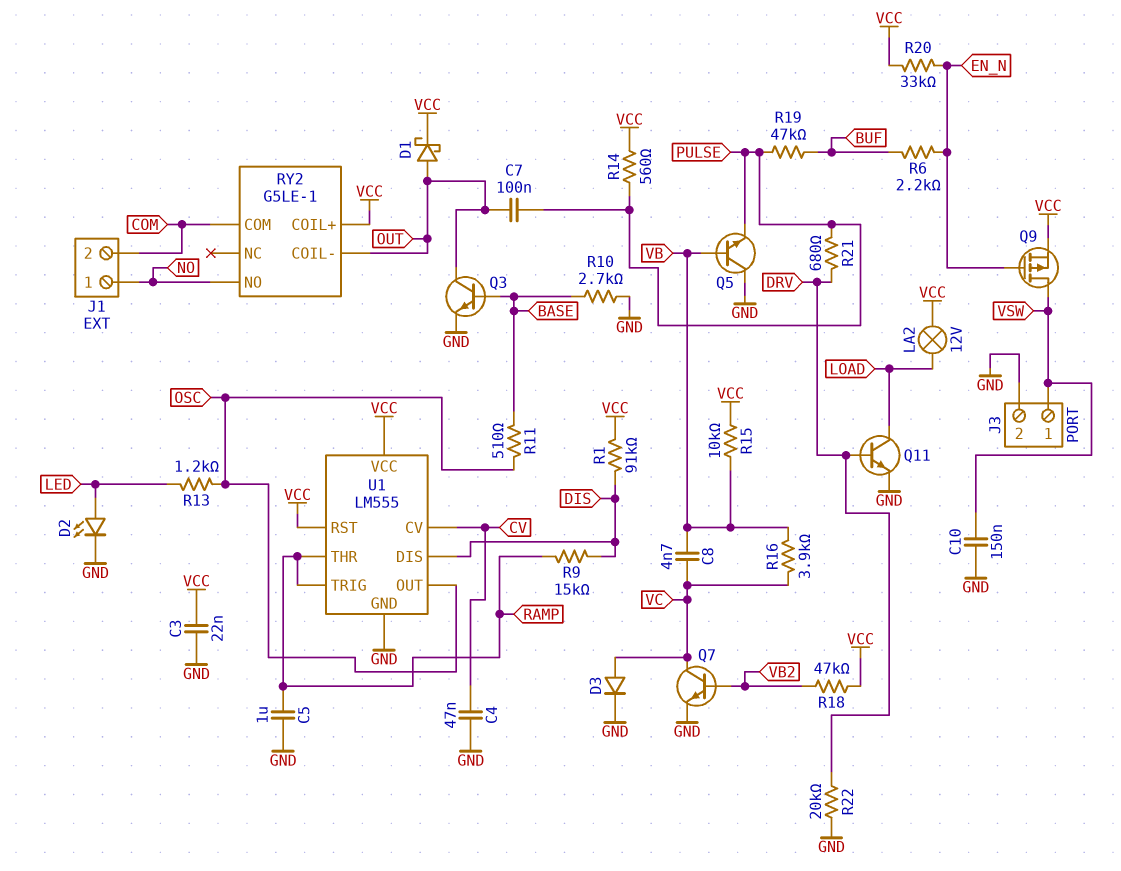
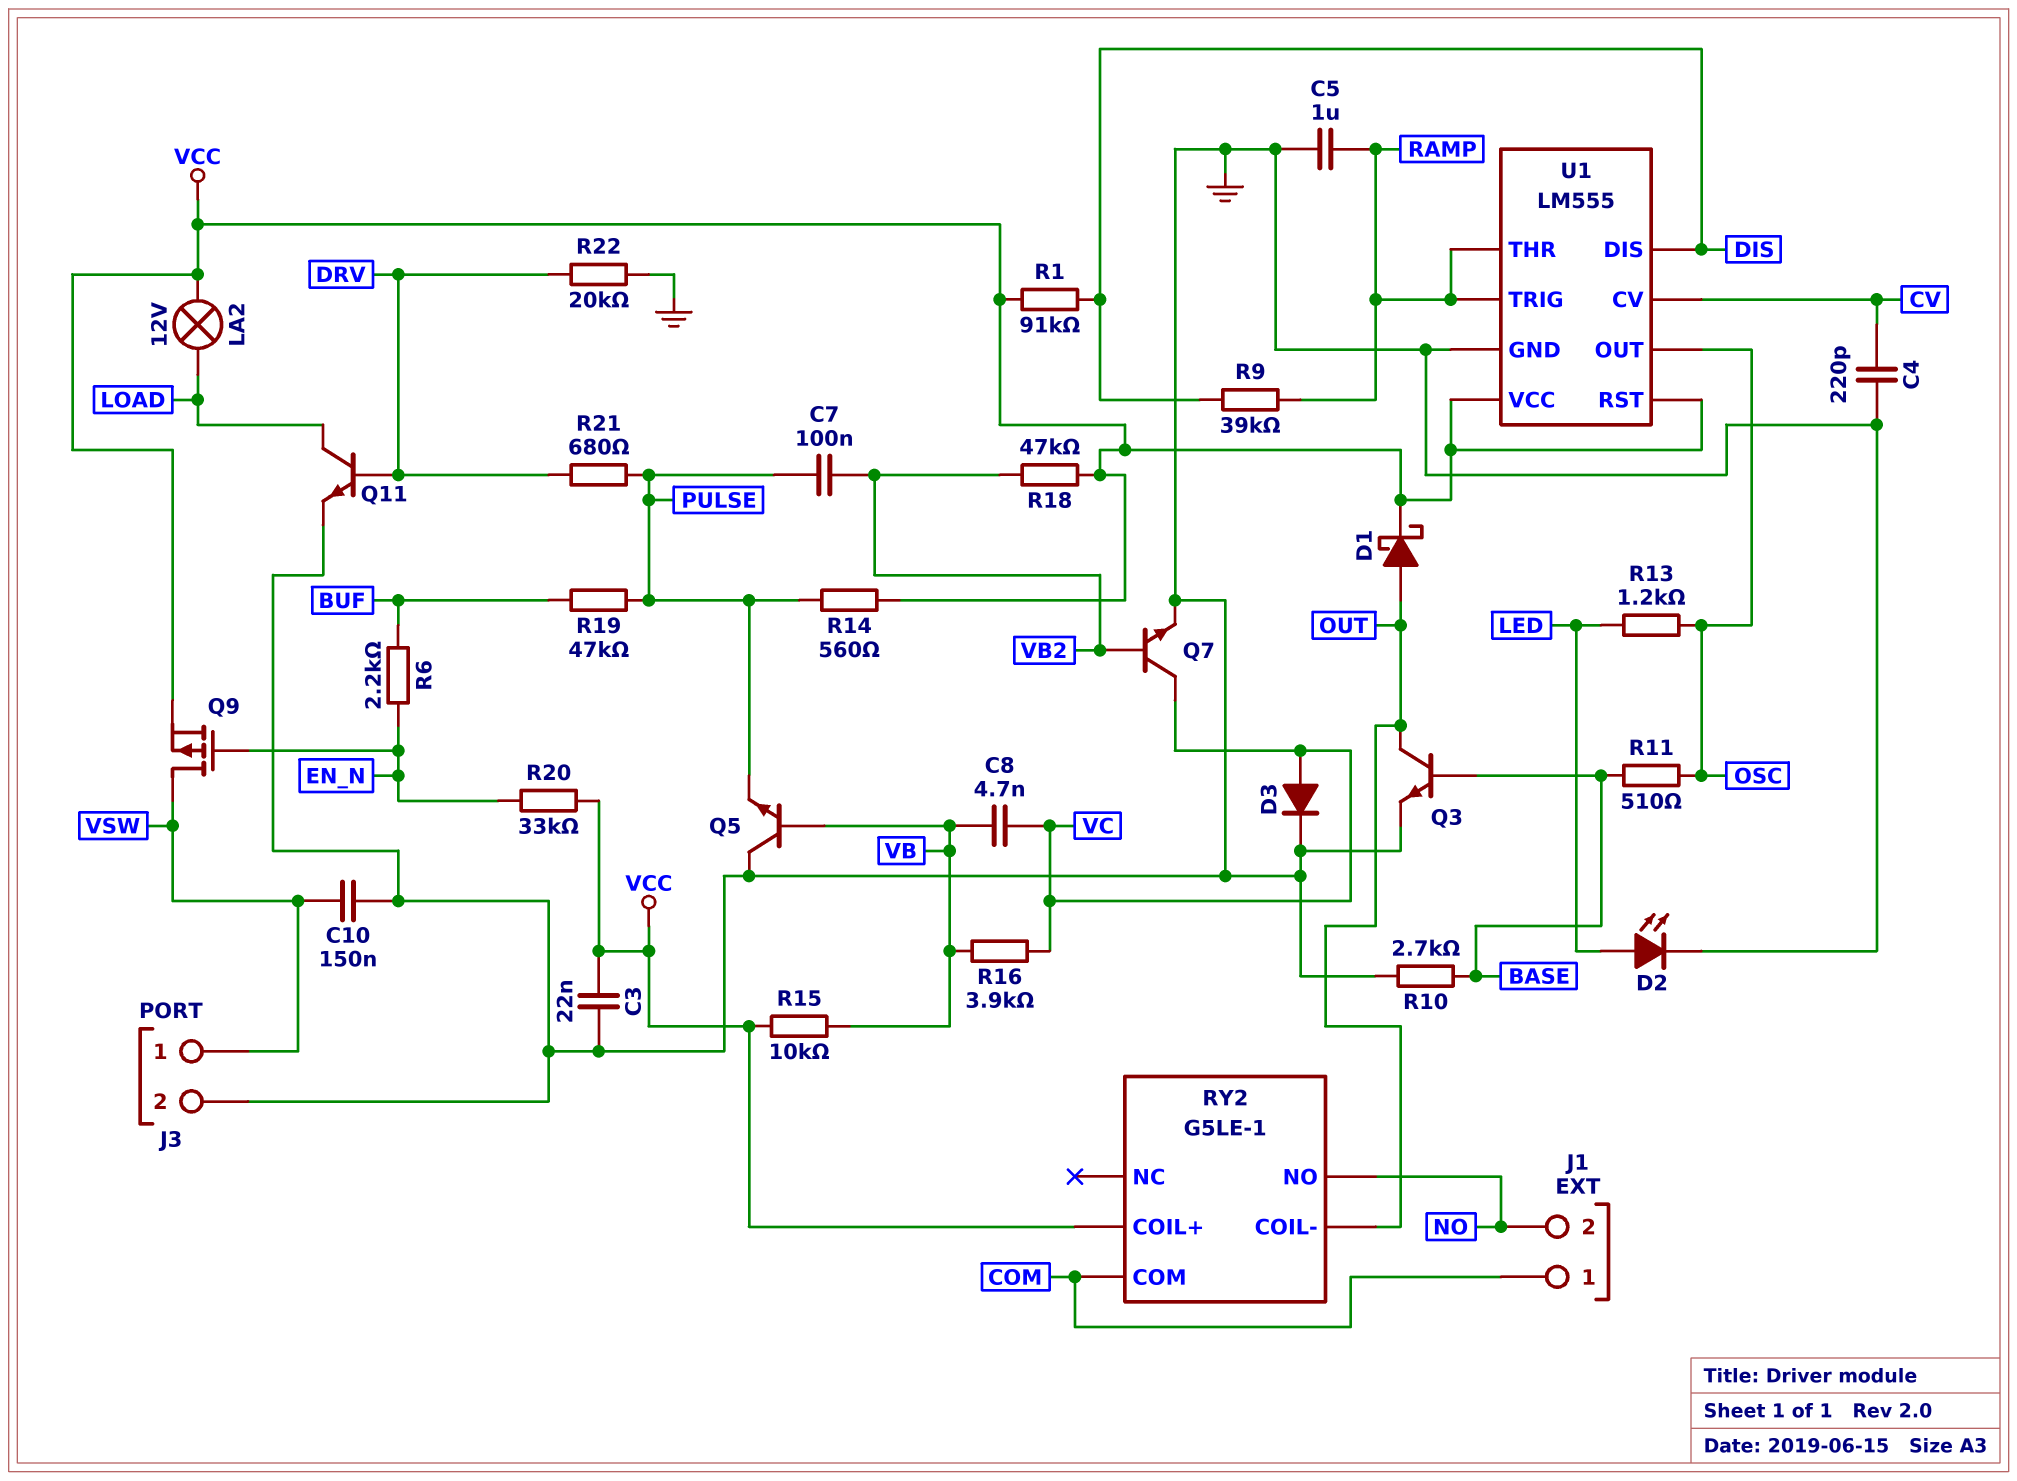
C4: 47nF (CV, GND) -> 220pF (CV, GND)
C7: 100nF (OUT, PULSE) -> 100nF (PULSE, VB2)
J1 pin 1: NO -> COM
J1 pin 2: COM -> NO
R9: 15k (DIS, RAMP) -> 39k (DIS, RAMP)

